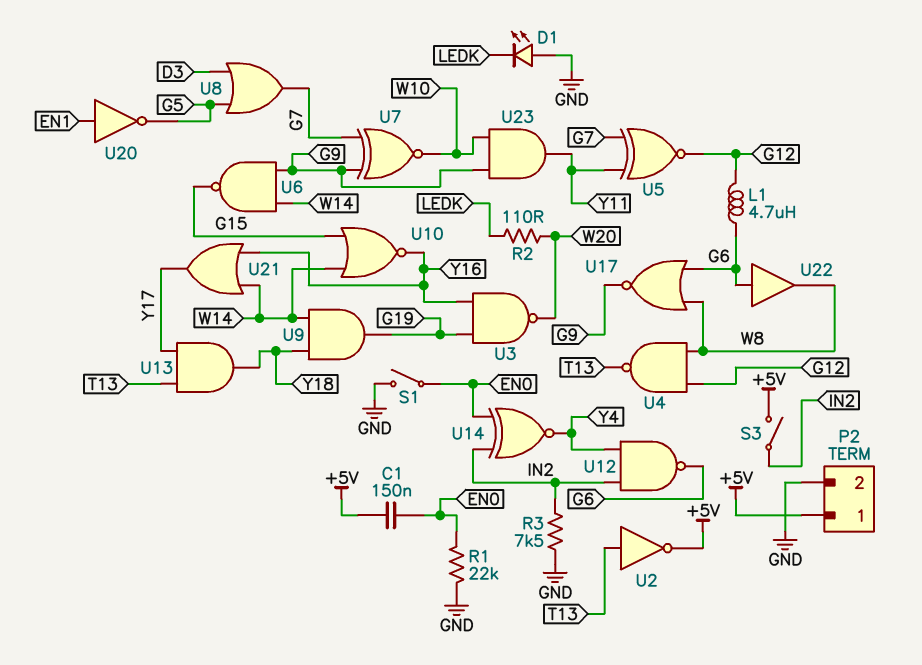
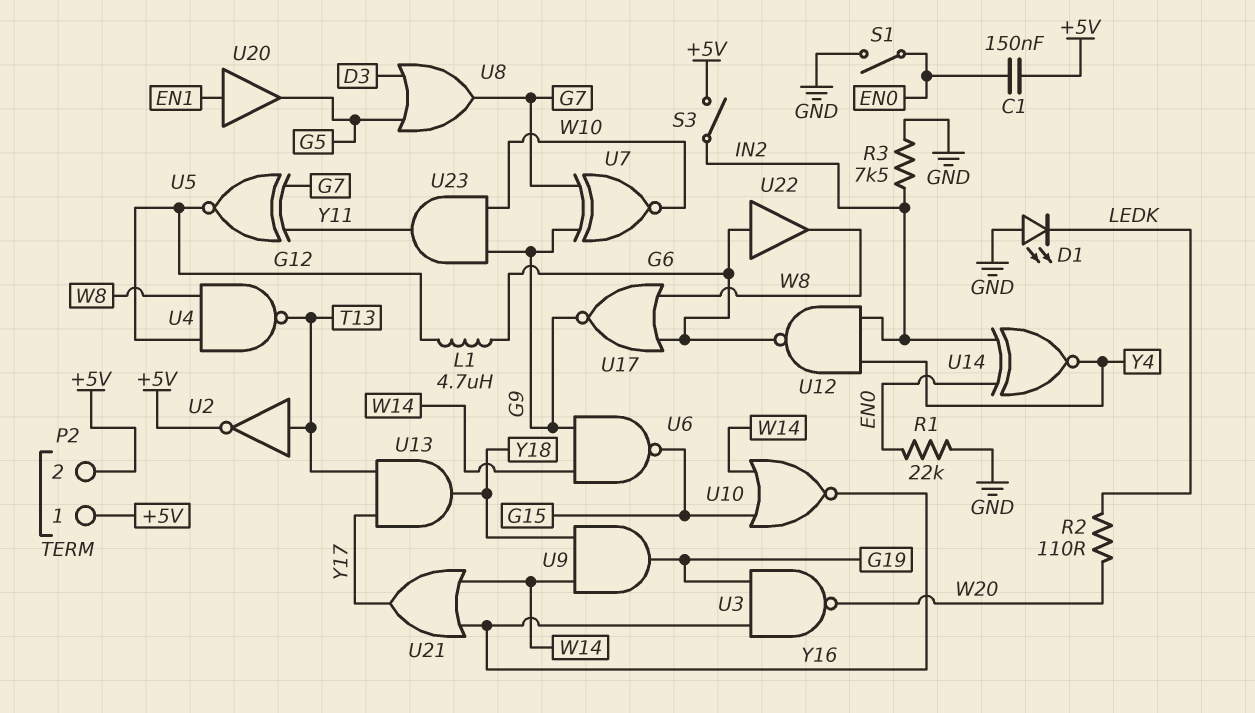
P2 pin 2: GND -> +5V
U20: NOT (in EN1, out G5) -> buffer (in EN1, out G5)

